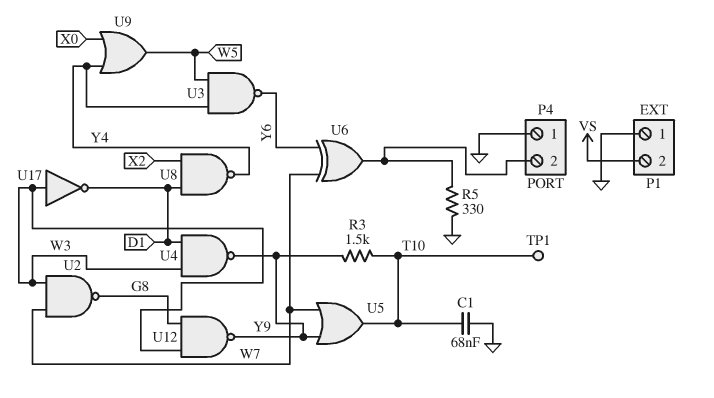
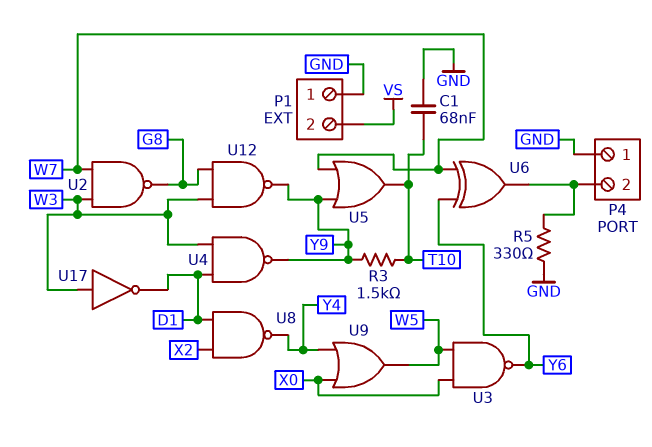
TP1: test point (T10) -> none
U3: NAND (in W5, in Y4, out Y6) -> NAND (in W5, in X0, out Y6)

